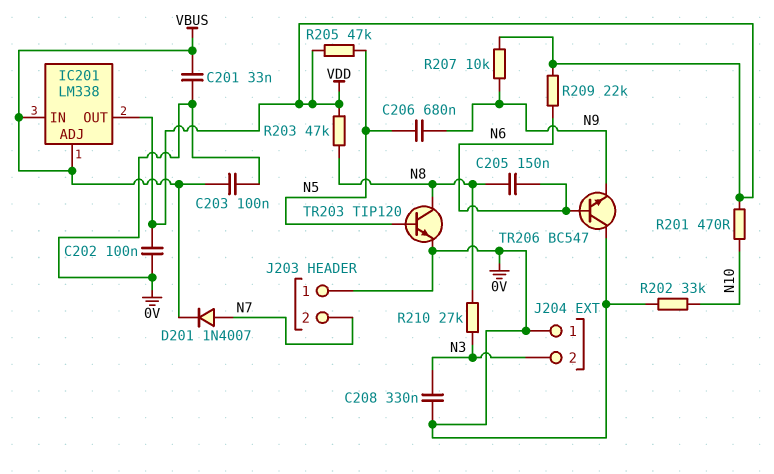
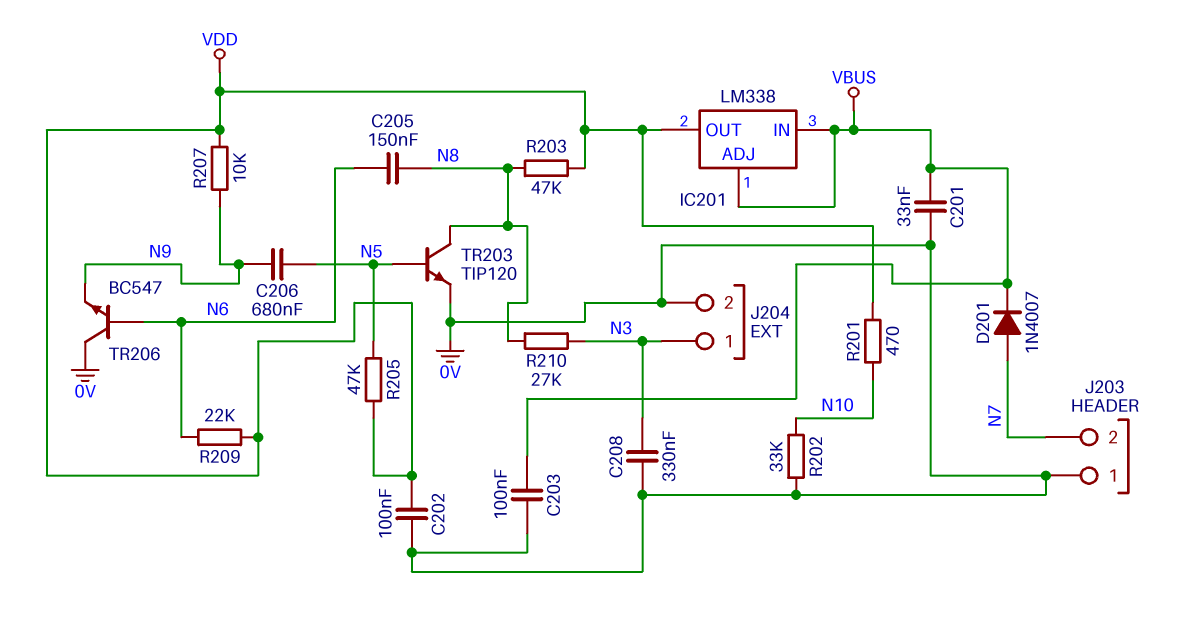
J204 pin 1: 0V -> N3
J204 pin 2: N3 -> 0V

